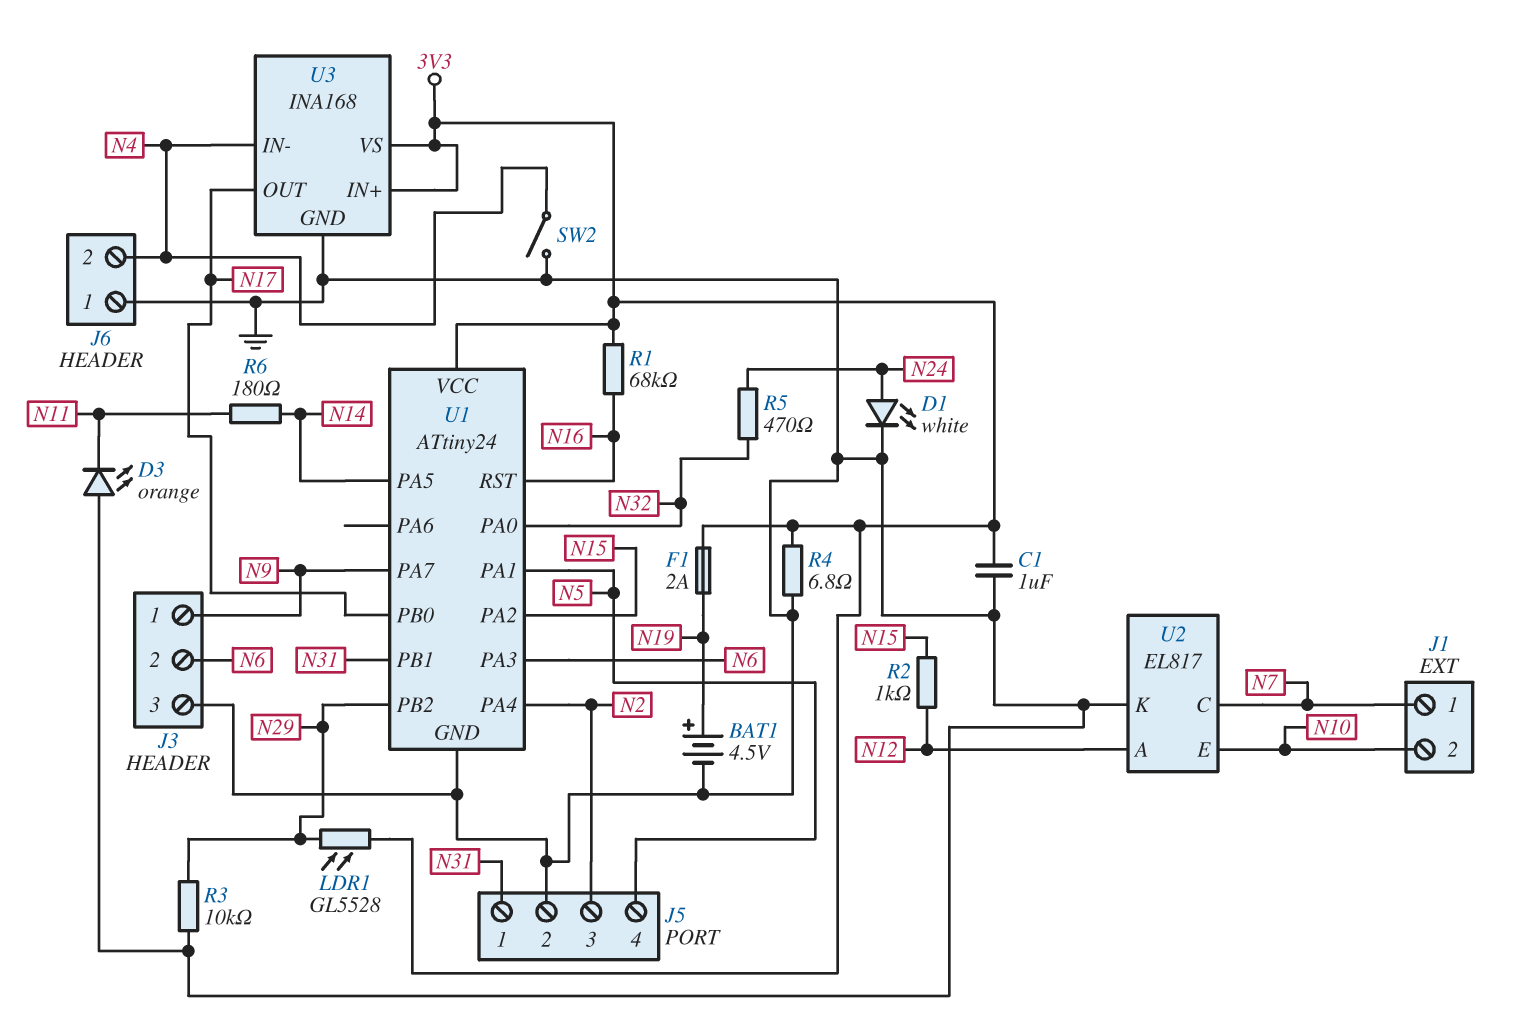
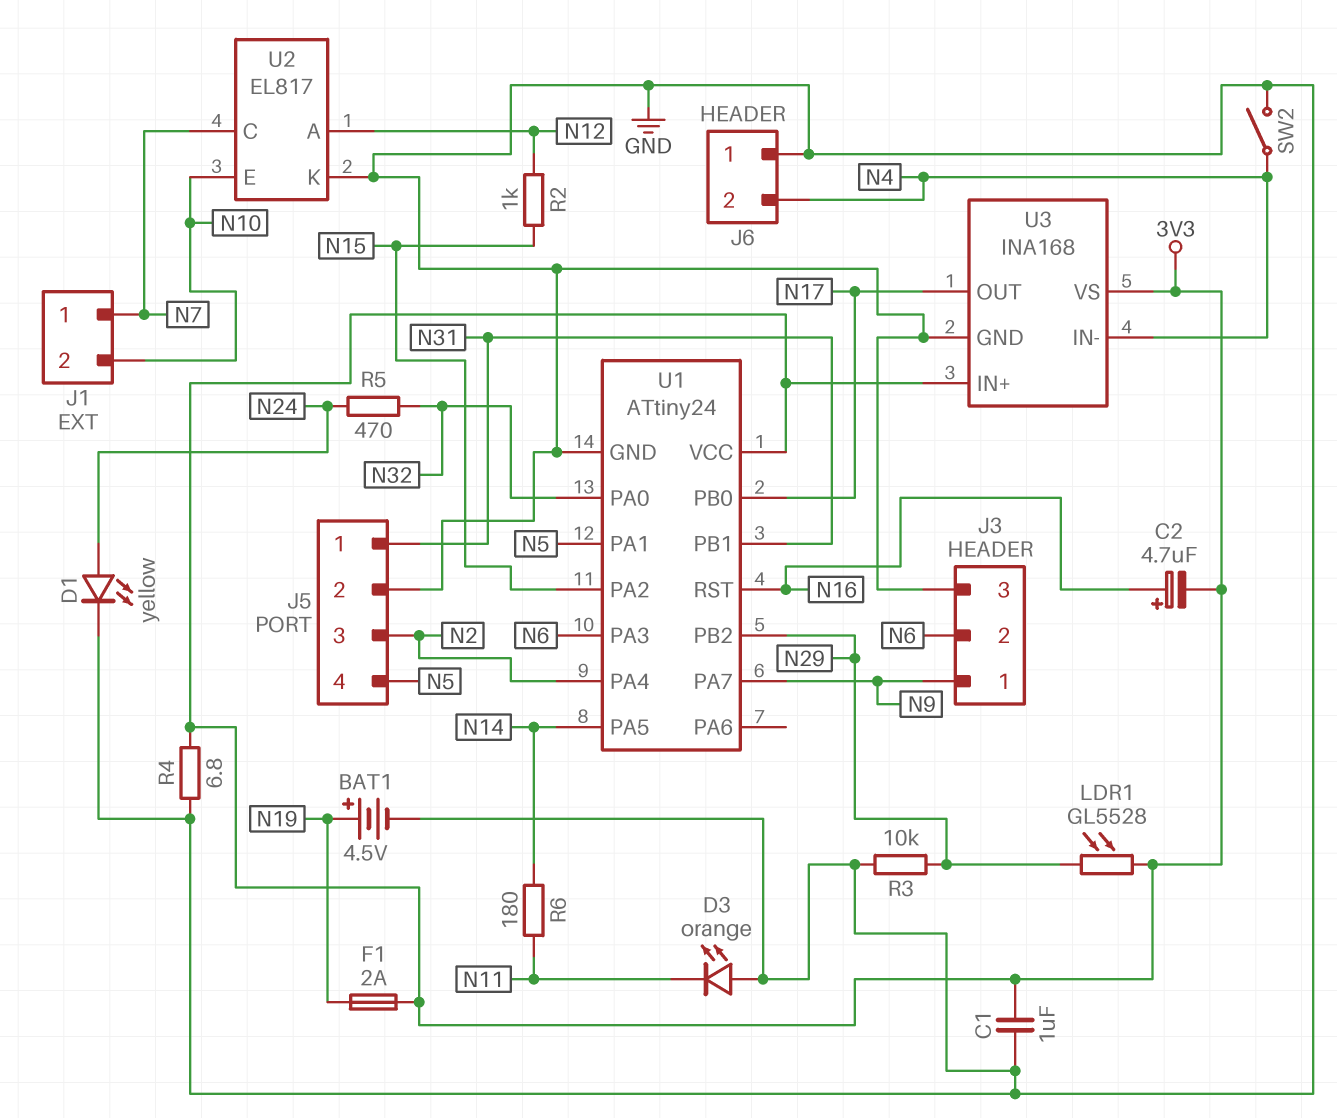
C2: none -> 4.7uF (plus N16, minus 3V3)
D1: LED white (A N24, K GND) -> LED yellow (A N24, K GND)
R1: 68k (3V3, N16) -> none

